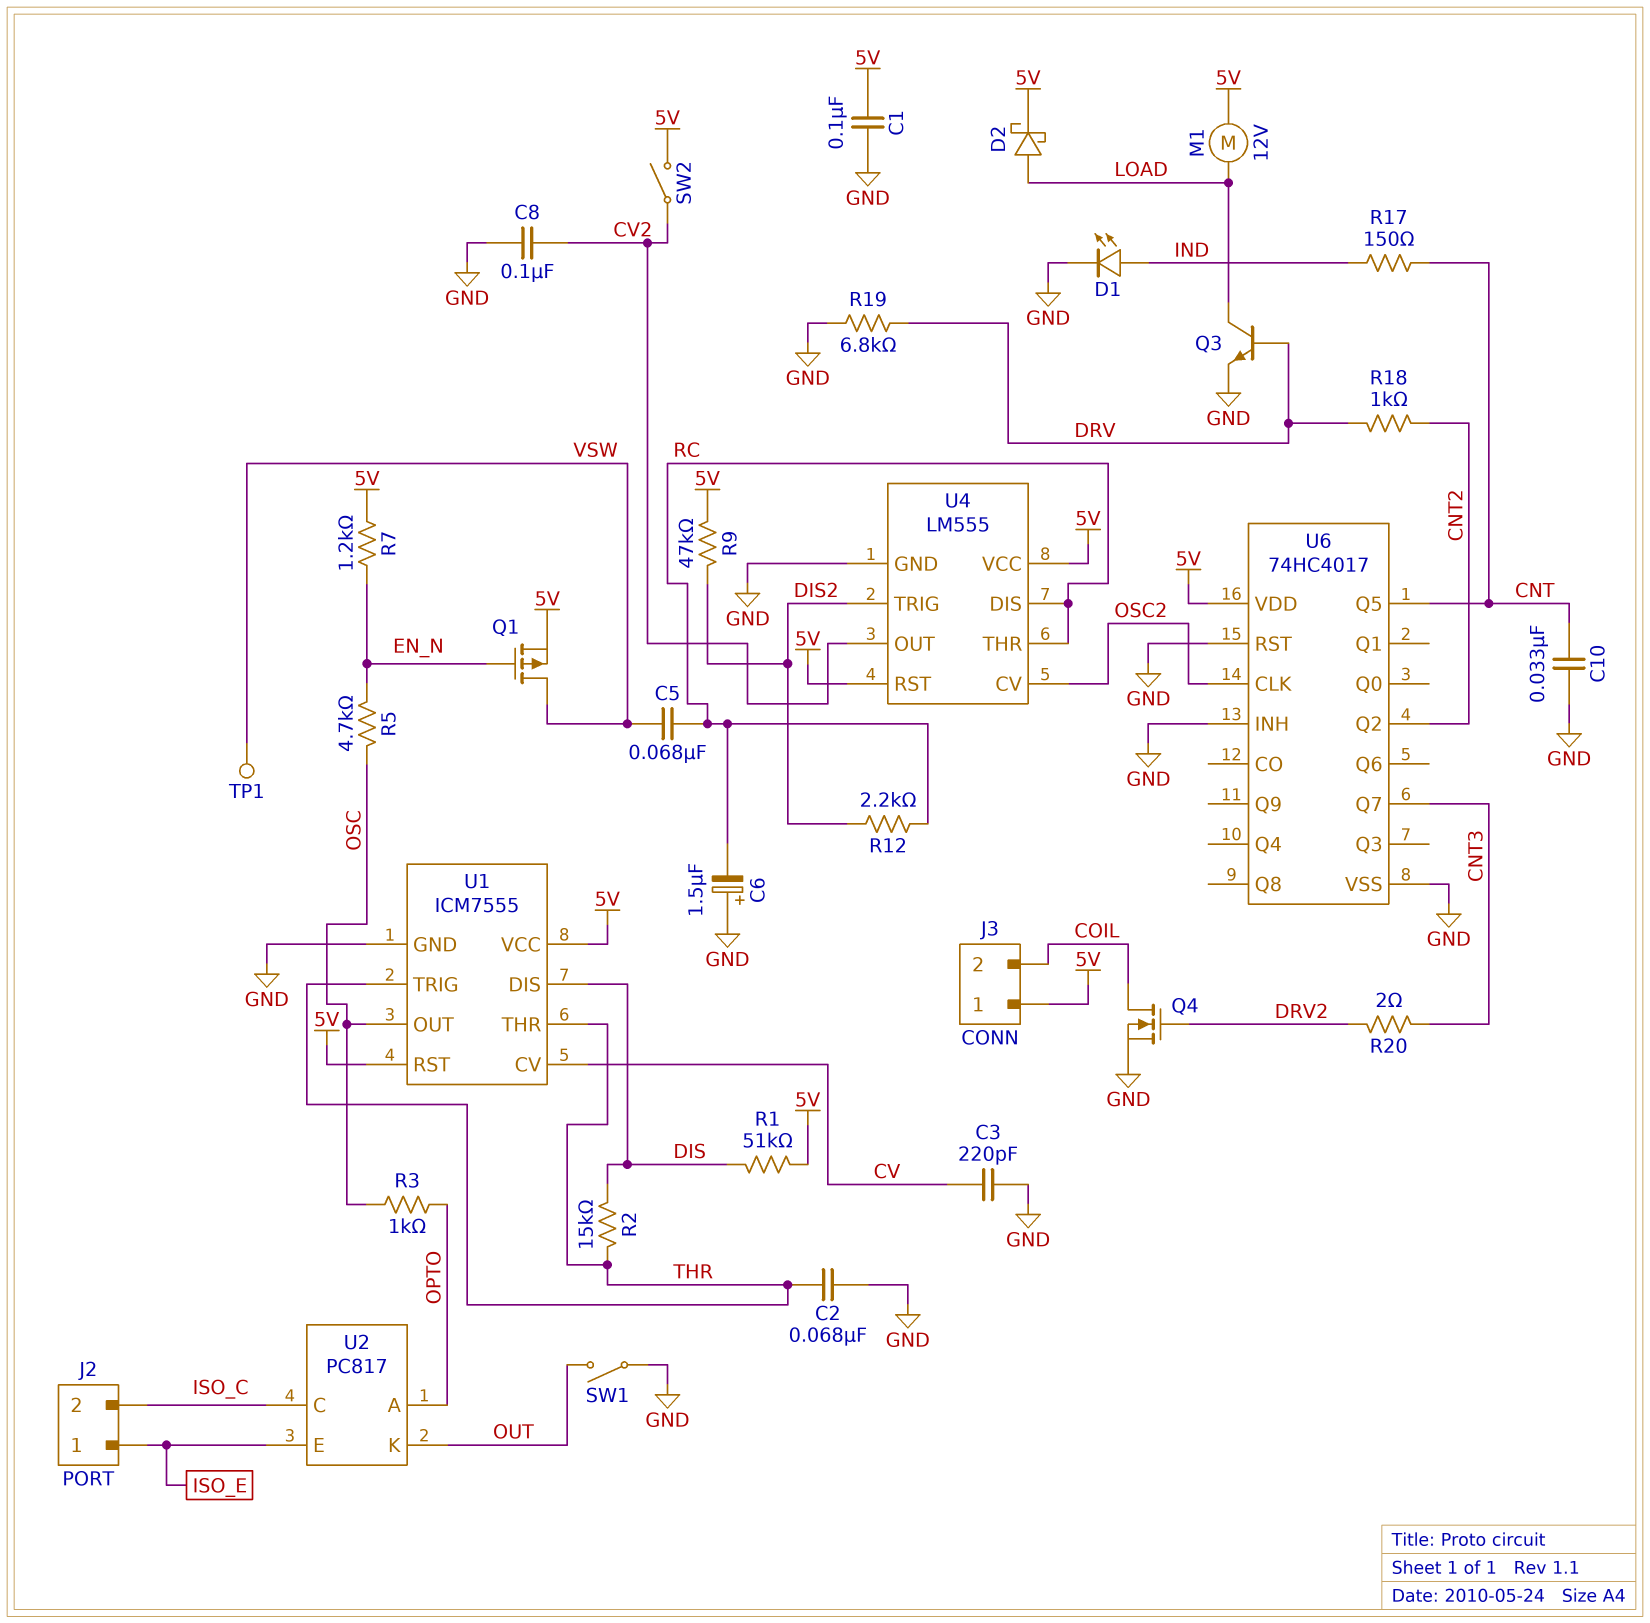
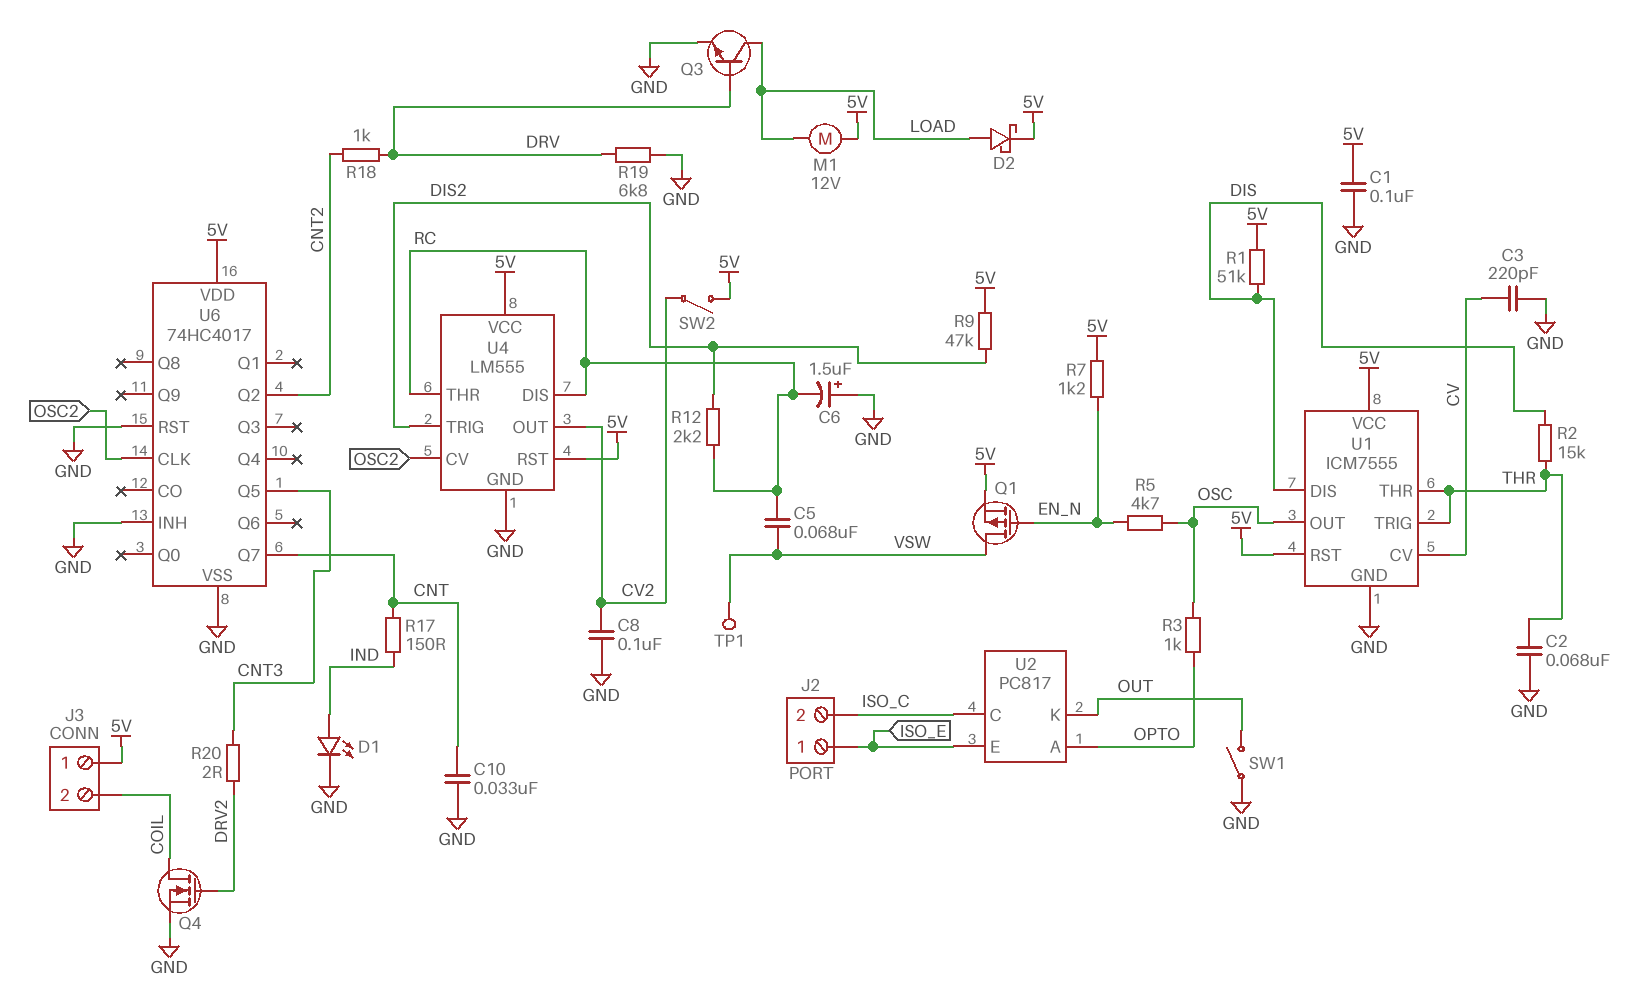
U6 pin Q5: CNT -> CNT3
U6 pin Q7: CNT3 -> CNT

